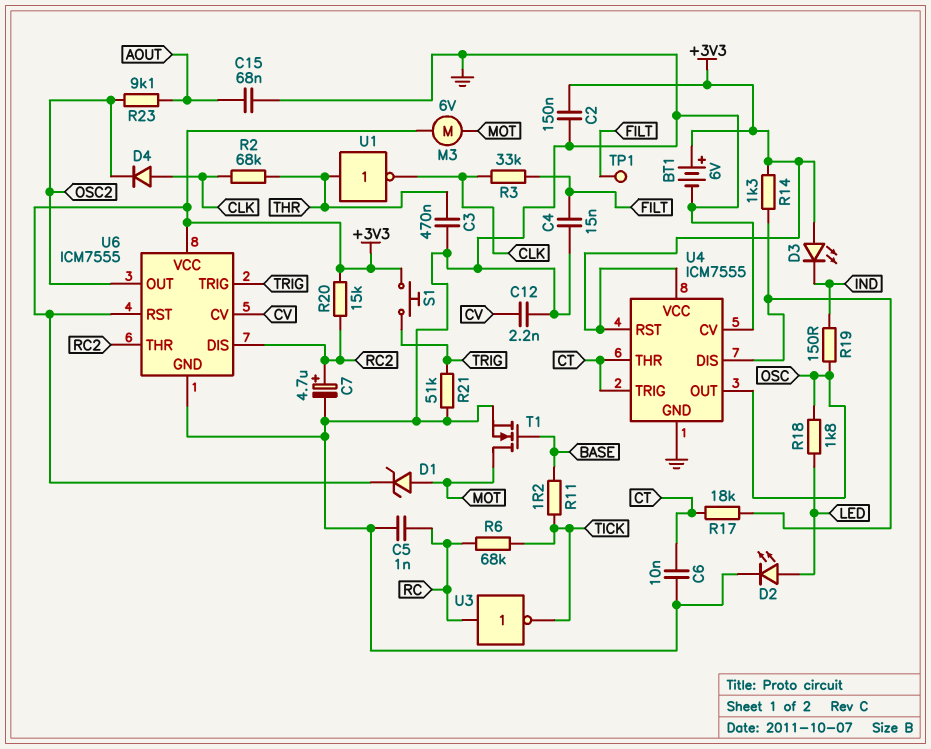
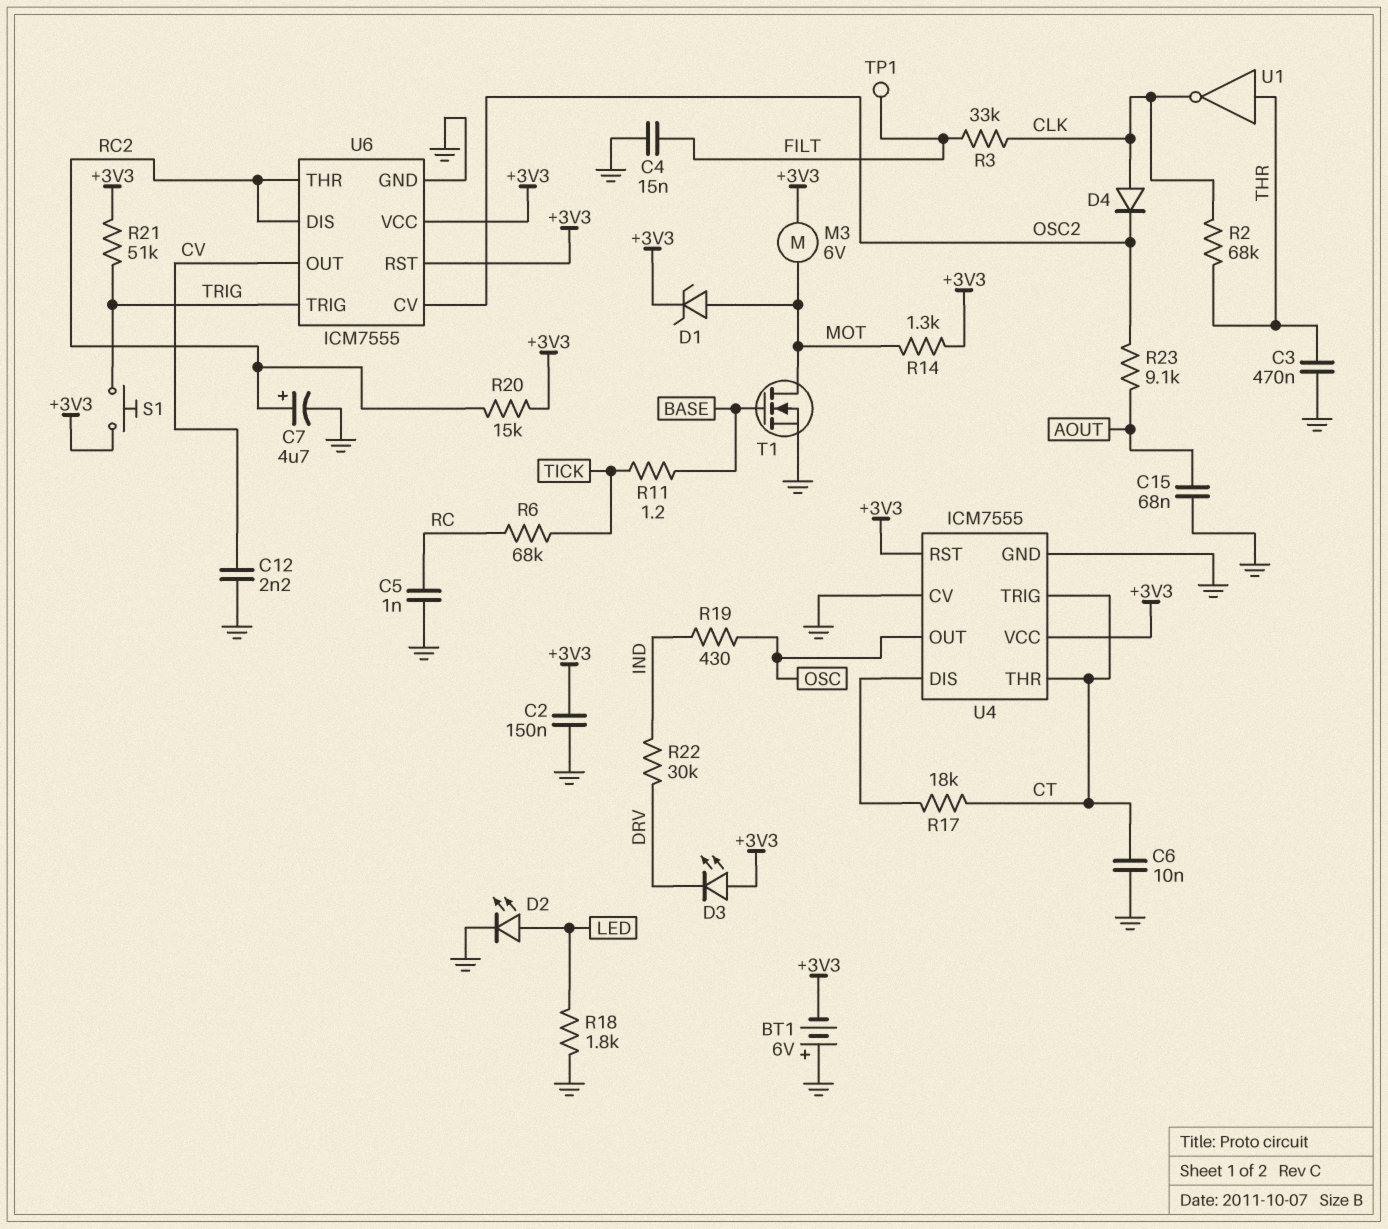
BT1: 6V (plus +3V3, minus GND) -> 6V (plus GND, minus +3V3)
D3: LED (A +3V3, K IND) -> LED (A +3V3, K DRV)
R14: 1.3k (+3V3, U4/DIS) -> 1.3k (+3V3, MOT)
R18: 1.8k (LED, OSC) -> 1.8k (GND, LED)
R19: 150 (IND, OSC) -> 430 (IND, OSC)
R21: 51k (GND, TRIG) -> 51k (+3V3, TRIG)
R22: none -> 30k (DRV, IND)
U3: NOT (in RC, out TICK) -> none
U6 pin CV: CV -> OSC2
U6 pin OUT: OSC2 -> CV

